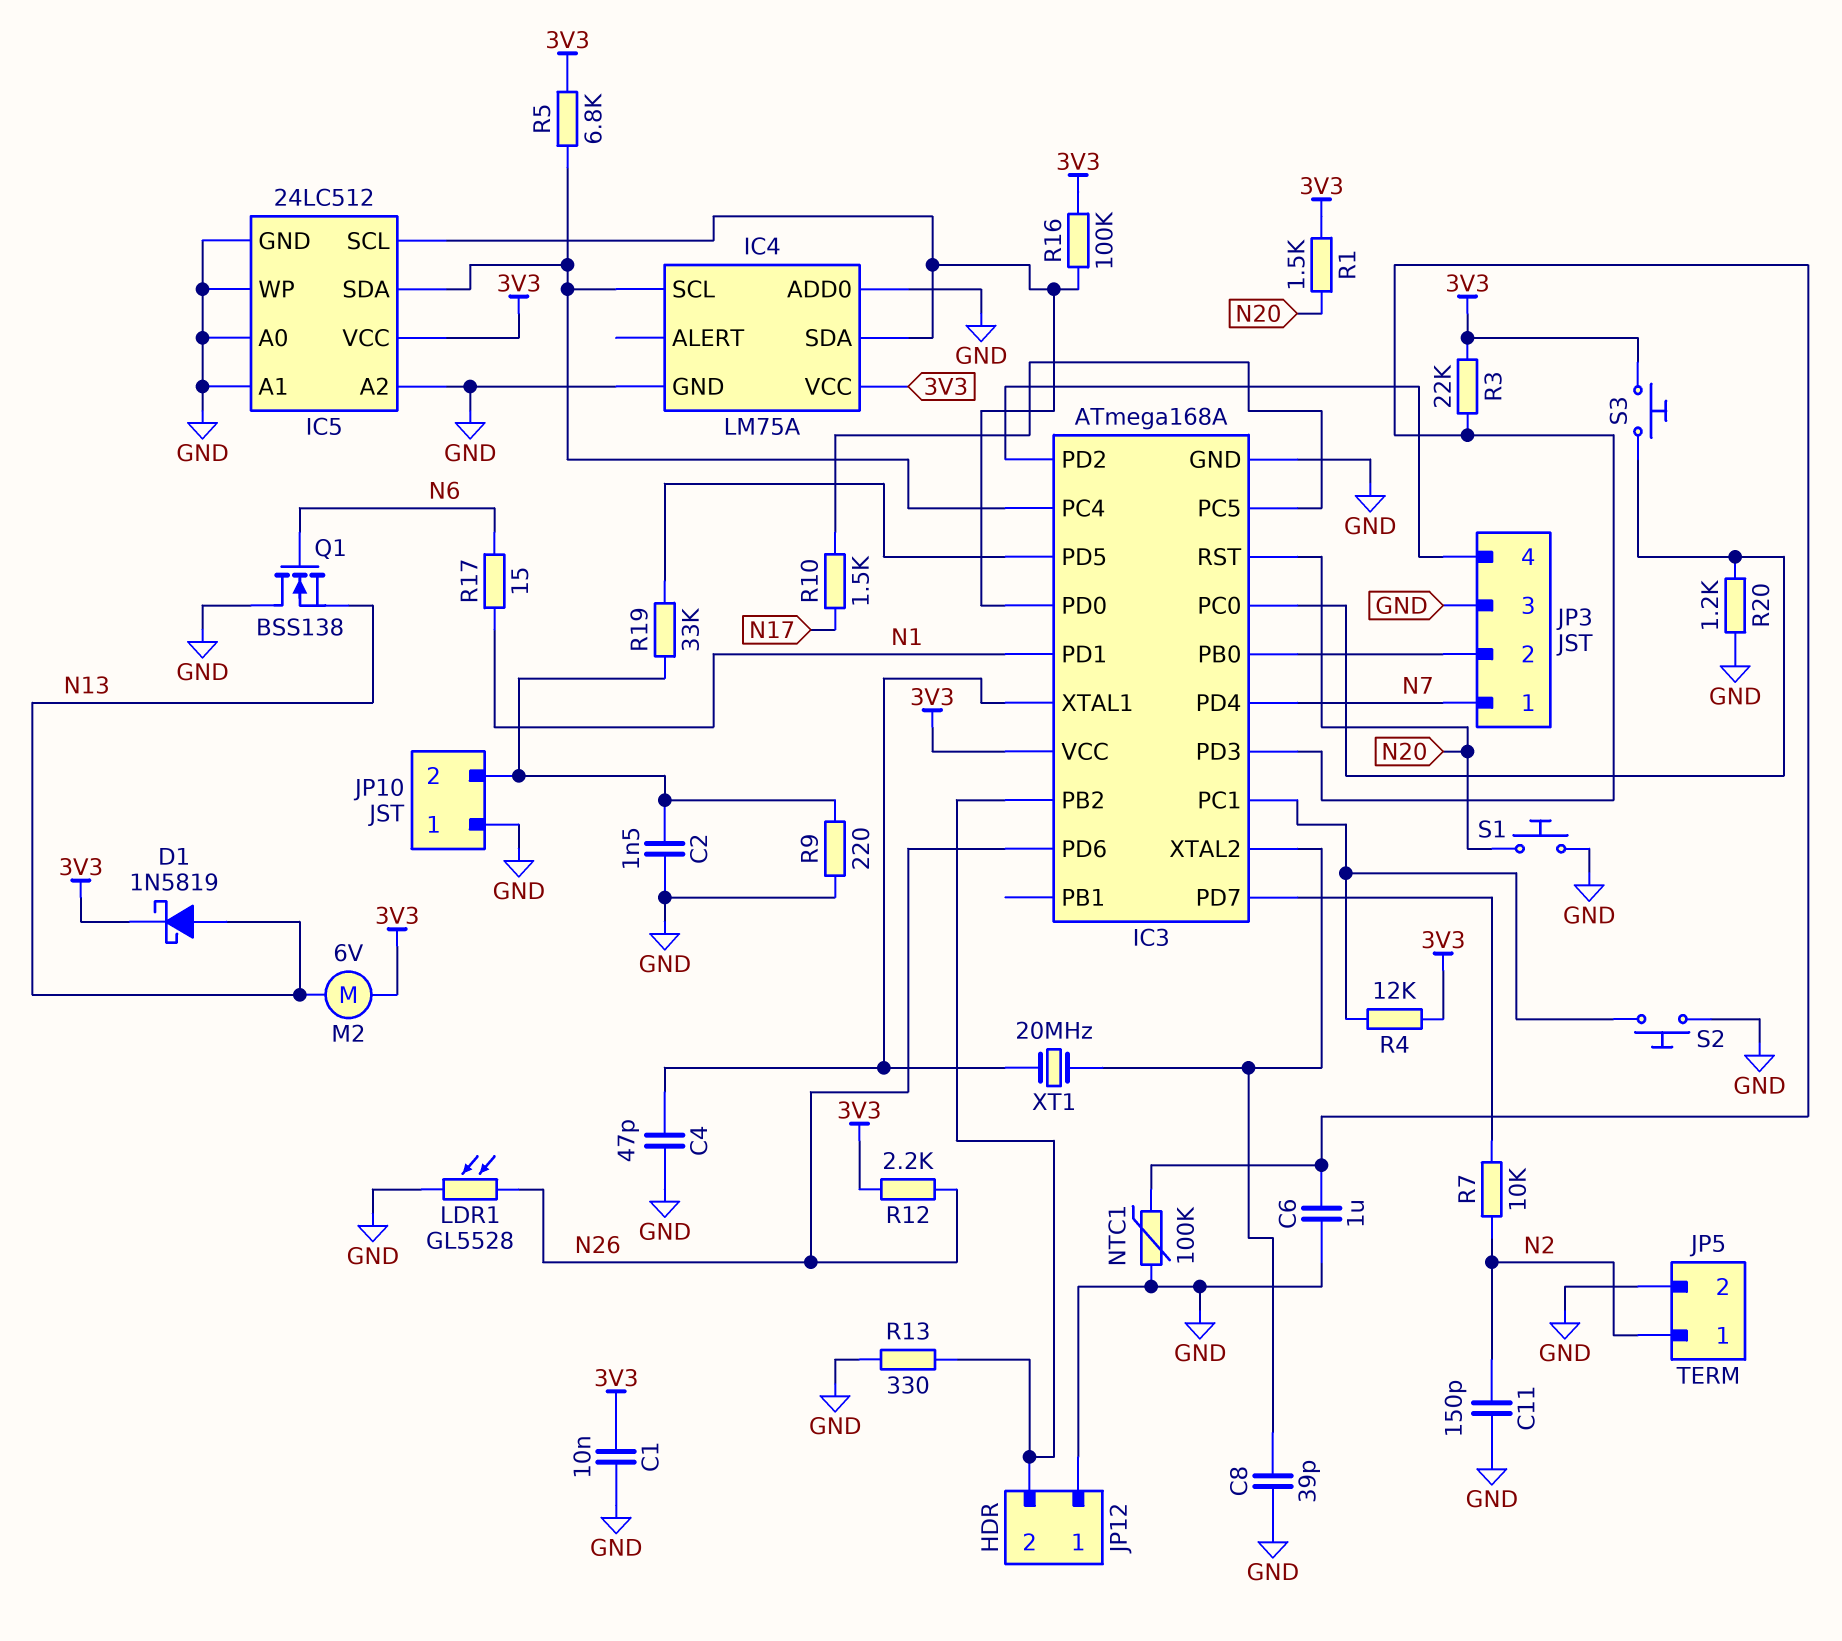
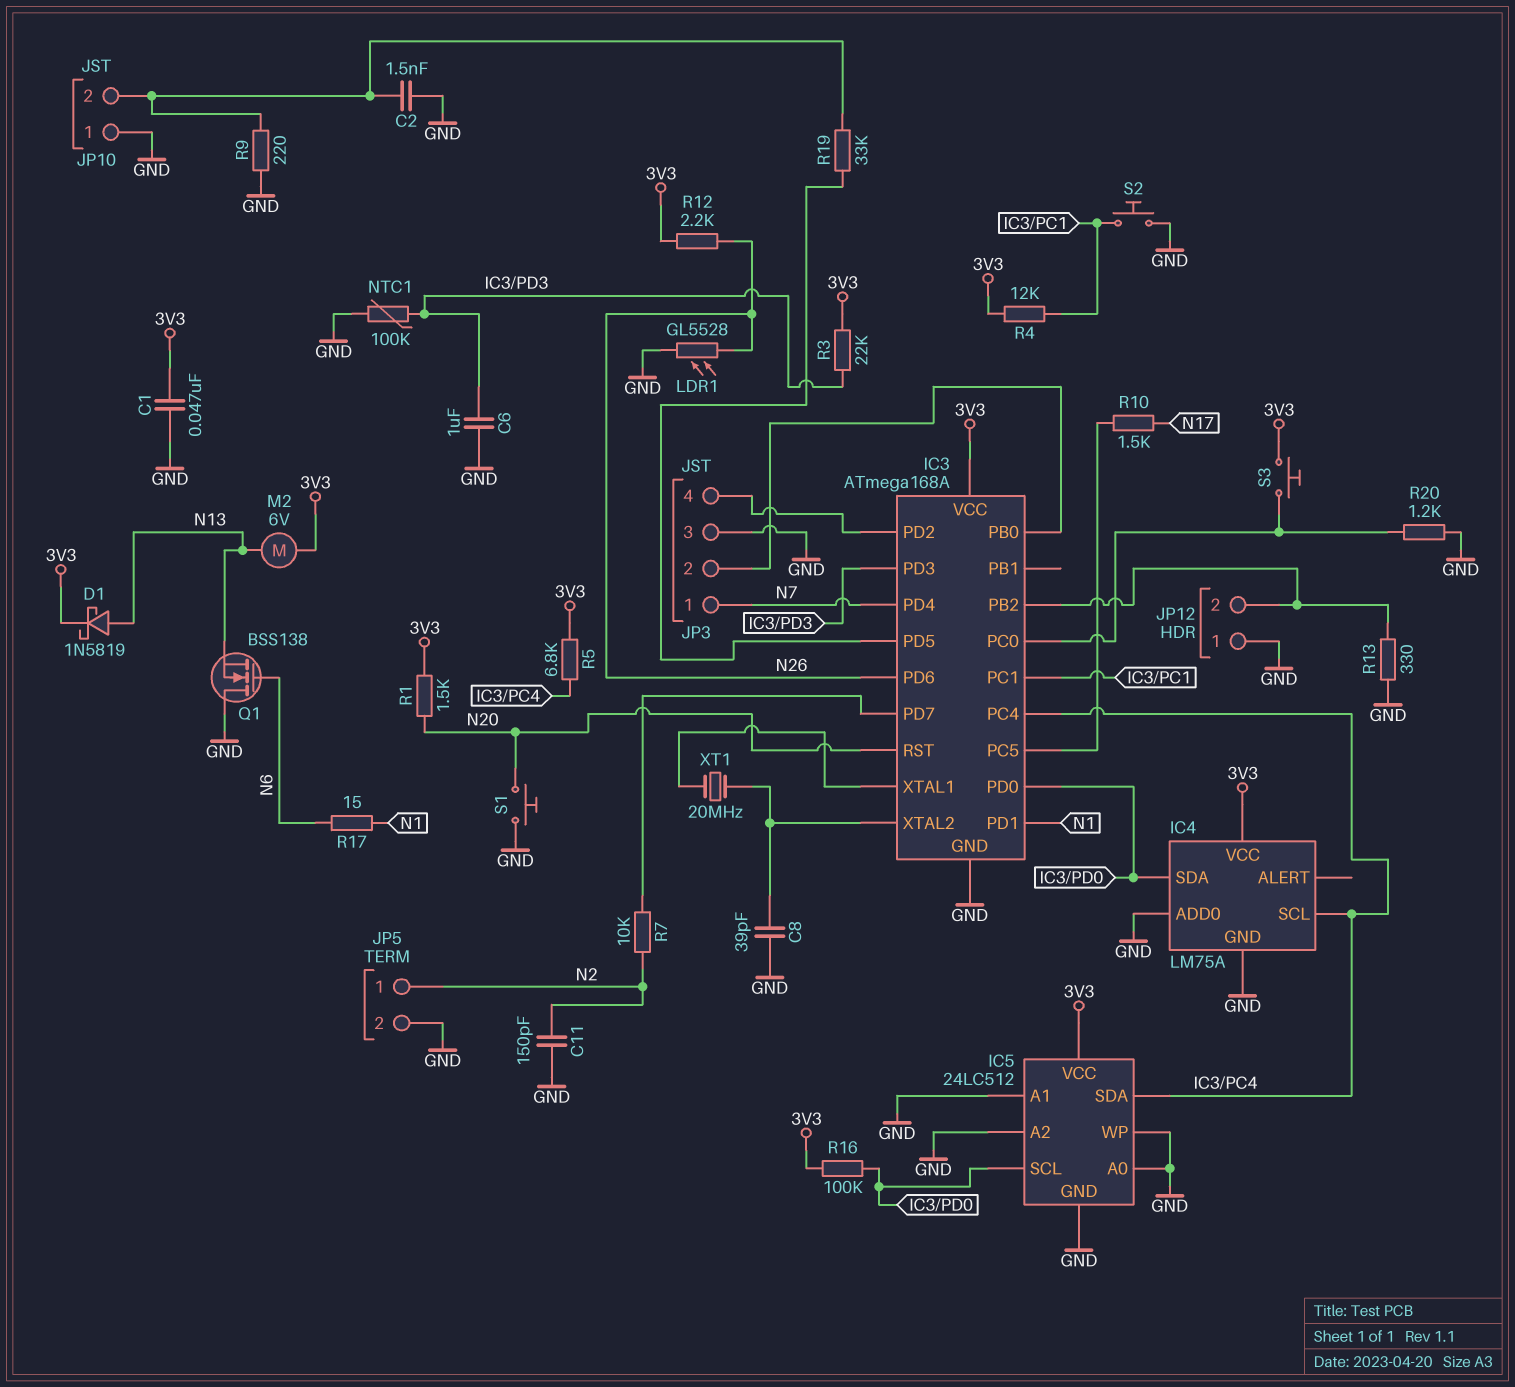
C1: 10nF (3V3, GND) -> 47nF (3V3, GND)
C4: 47pF (GND, IC3/XTAL1) -> none

